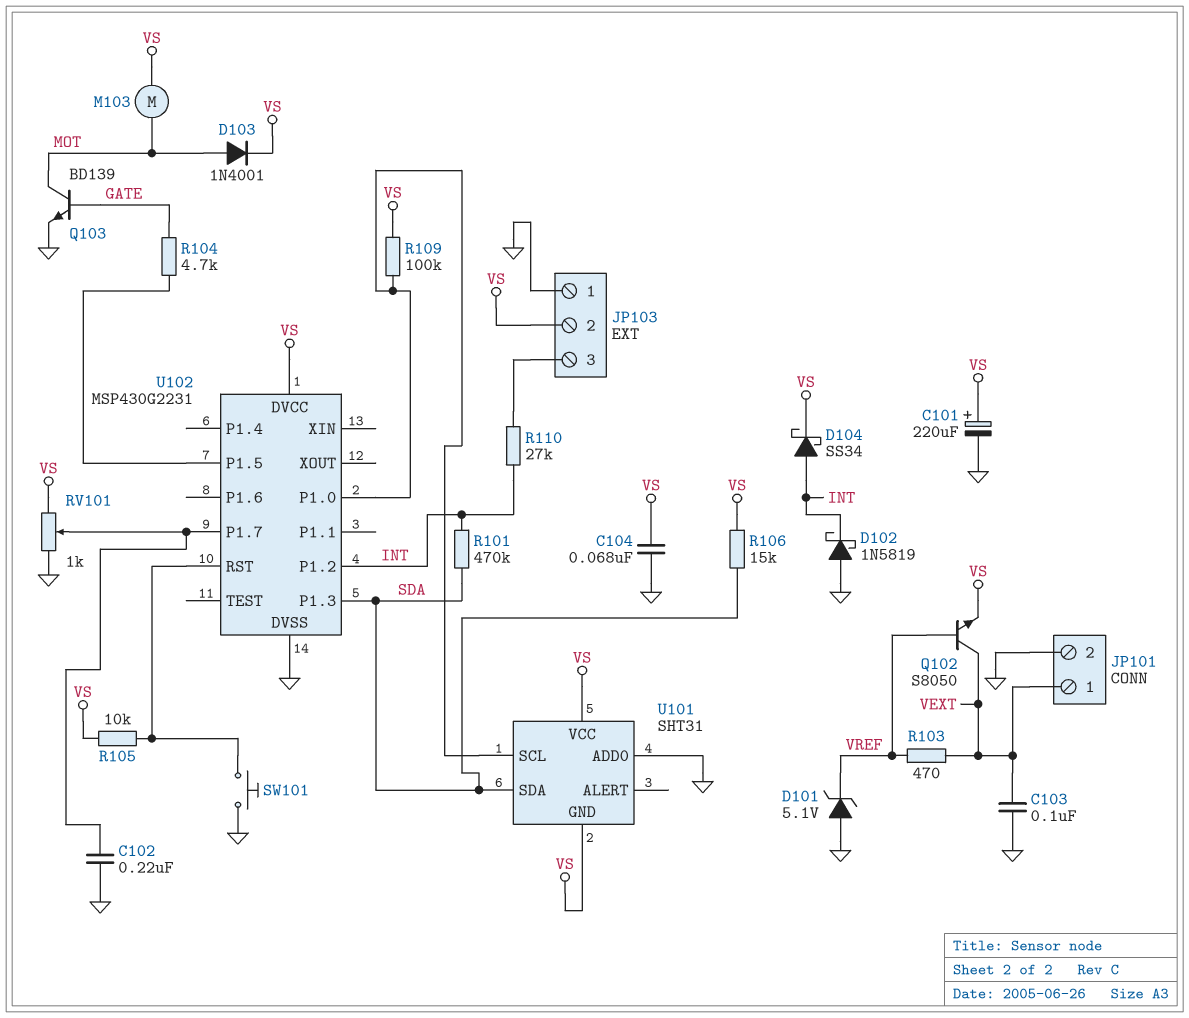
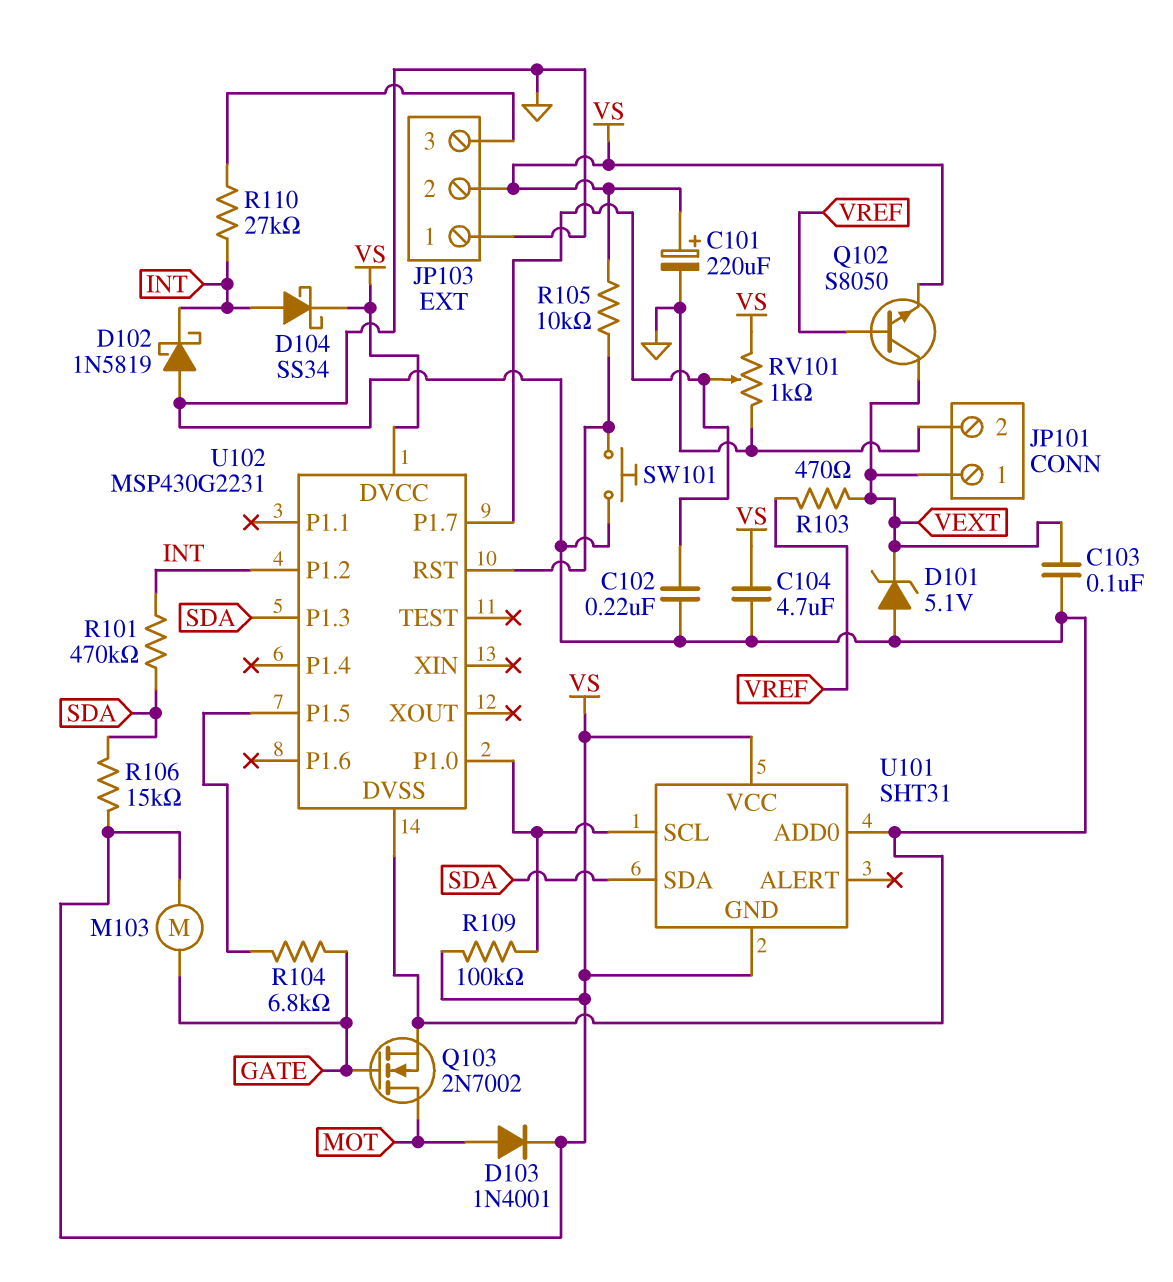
C104: 68nF (GND, VS) -> 4.7uF (GND, VS)
D101: zener 5.1V (A GND, K VREF) -> zener 5.1V (A GND, K VEXT)
M103: motor (MOT, VS) -> motor (GATE, VS)
Q103: NPN BD139 (B GATE, C MOT, E GND) -> NMOS 2N7002 (G GATE, D MOT, S GND)
R104: 4.7k (GATE, U102/P1.5) -> 6.8k (GATE, U102/P1.5)

